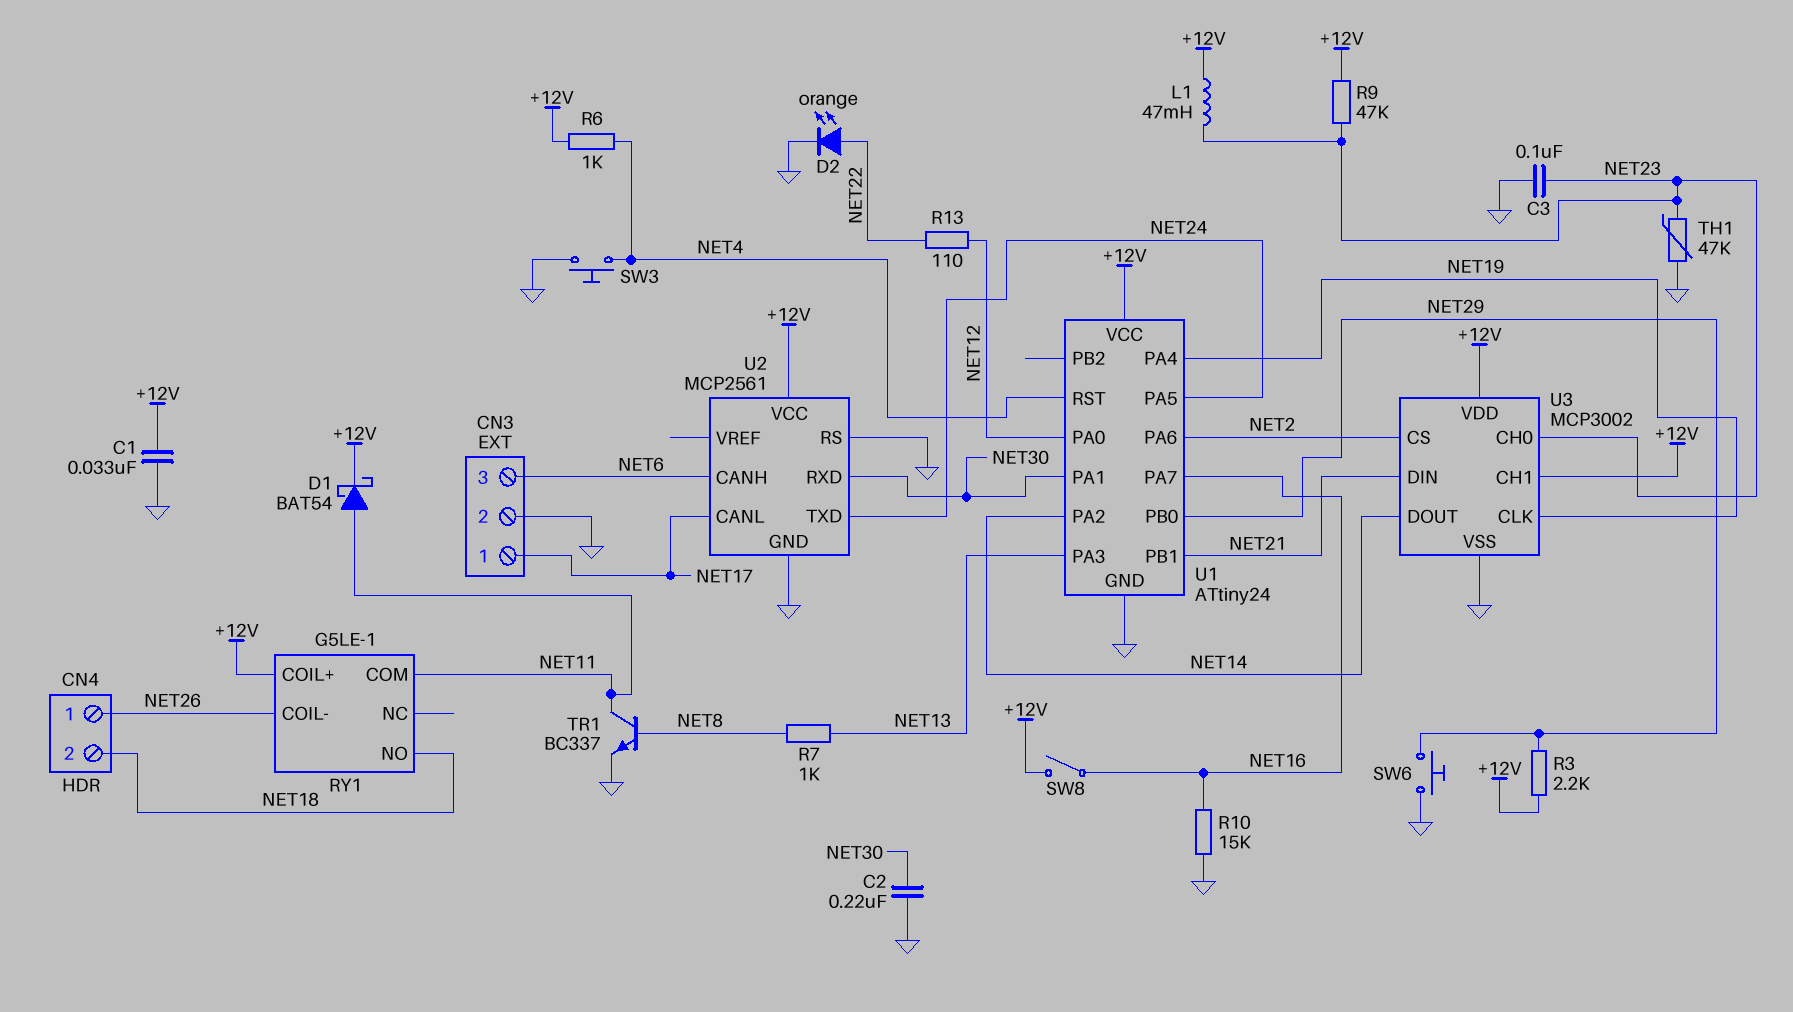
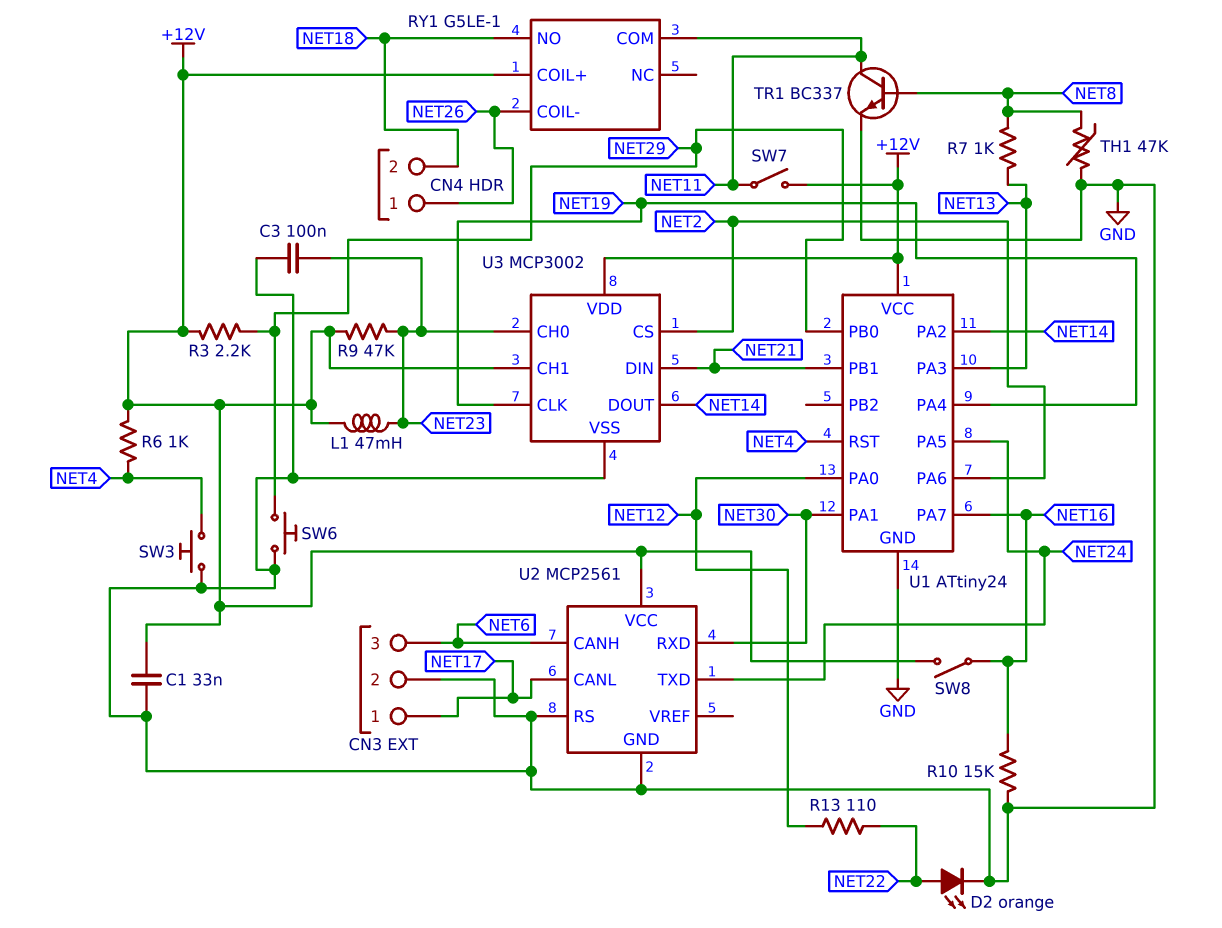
C2: 220nF (GND, NET30) -> none
D1: schottky BAT54 (A NET11, K +12V) -> none
SW7: none -> switch (+12V, NET11)
TH1: 47k (GND, NET23) -> 47k (GND, NET8)

